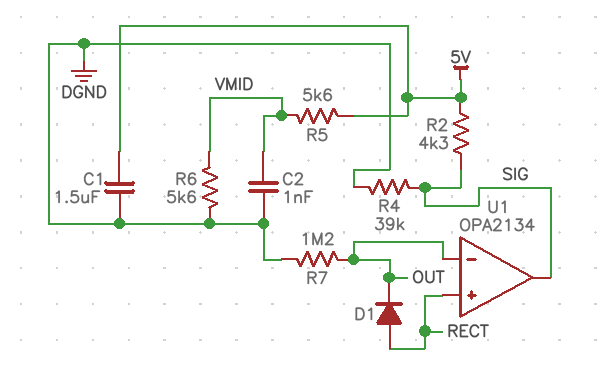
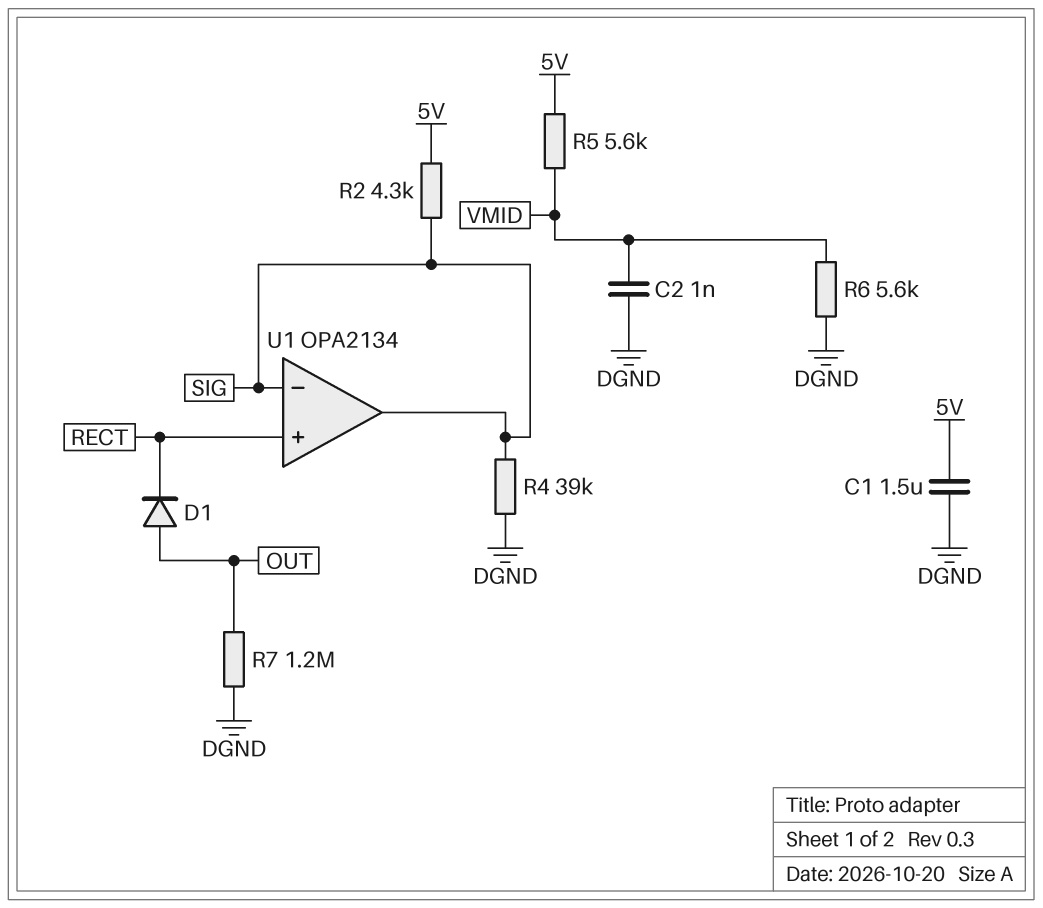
D1: diode (A RECT, K OUT) -> diode (A OUT, K RECT)
U1 pin in-: OUT -> SIG

